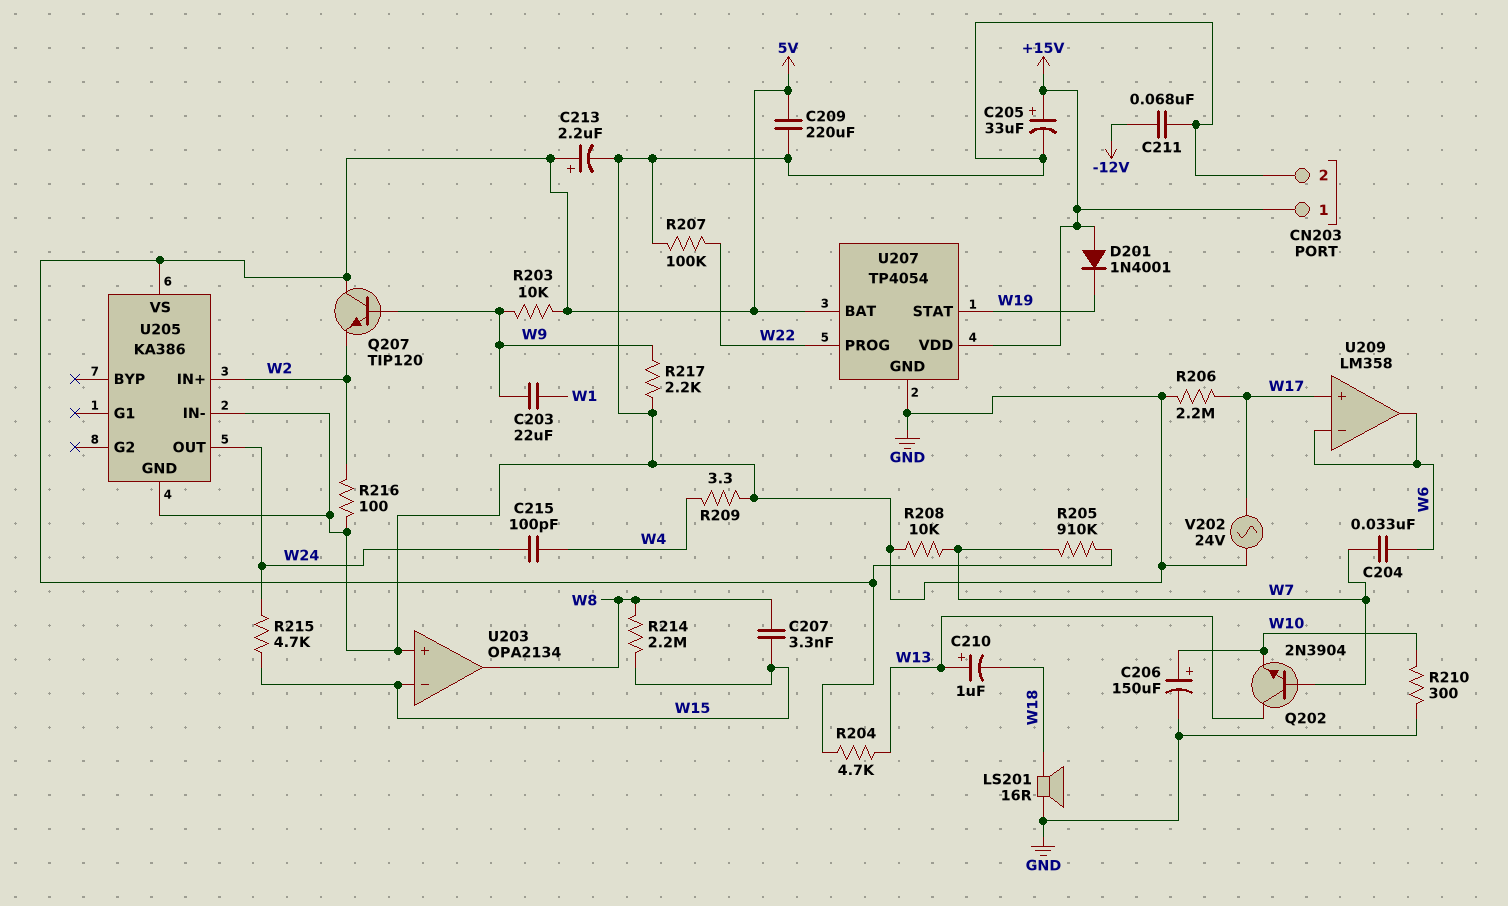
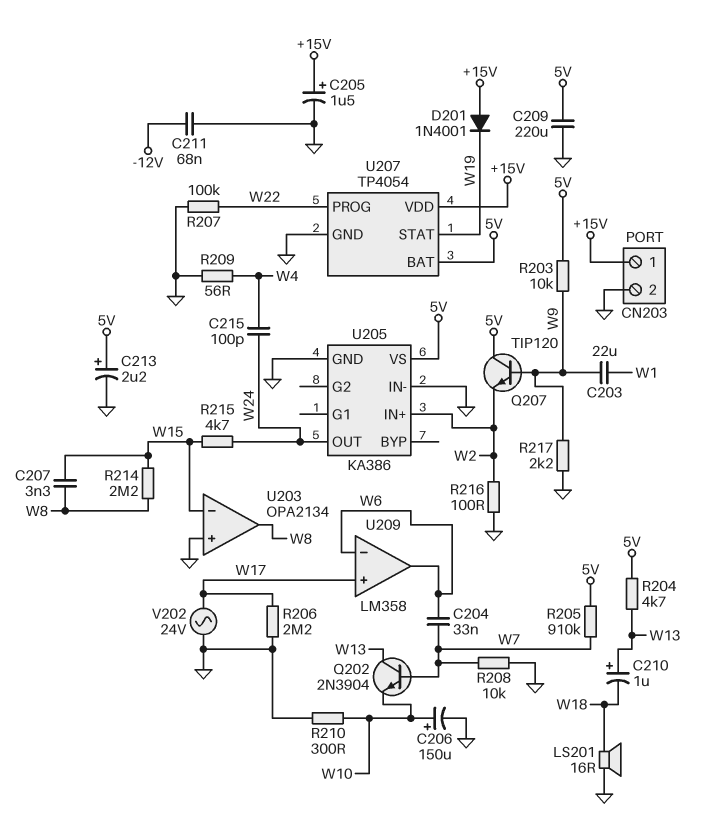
C205: 33uF (plus +15V, minus GND) -> 1.5uF (plus +15V, minus GND)
R209: 3.3 (GND, W4) -> 56 (GND, W4)

